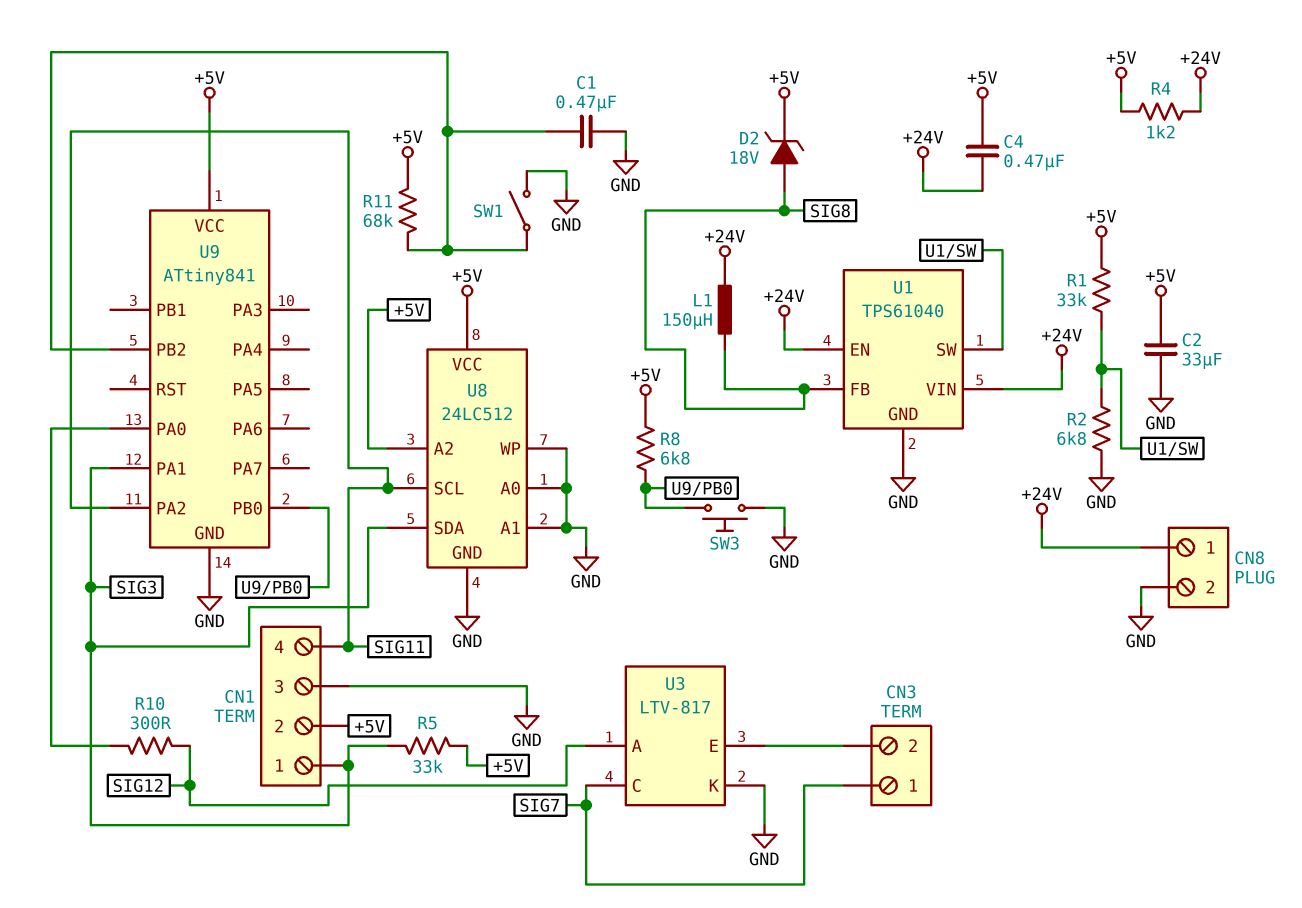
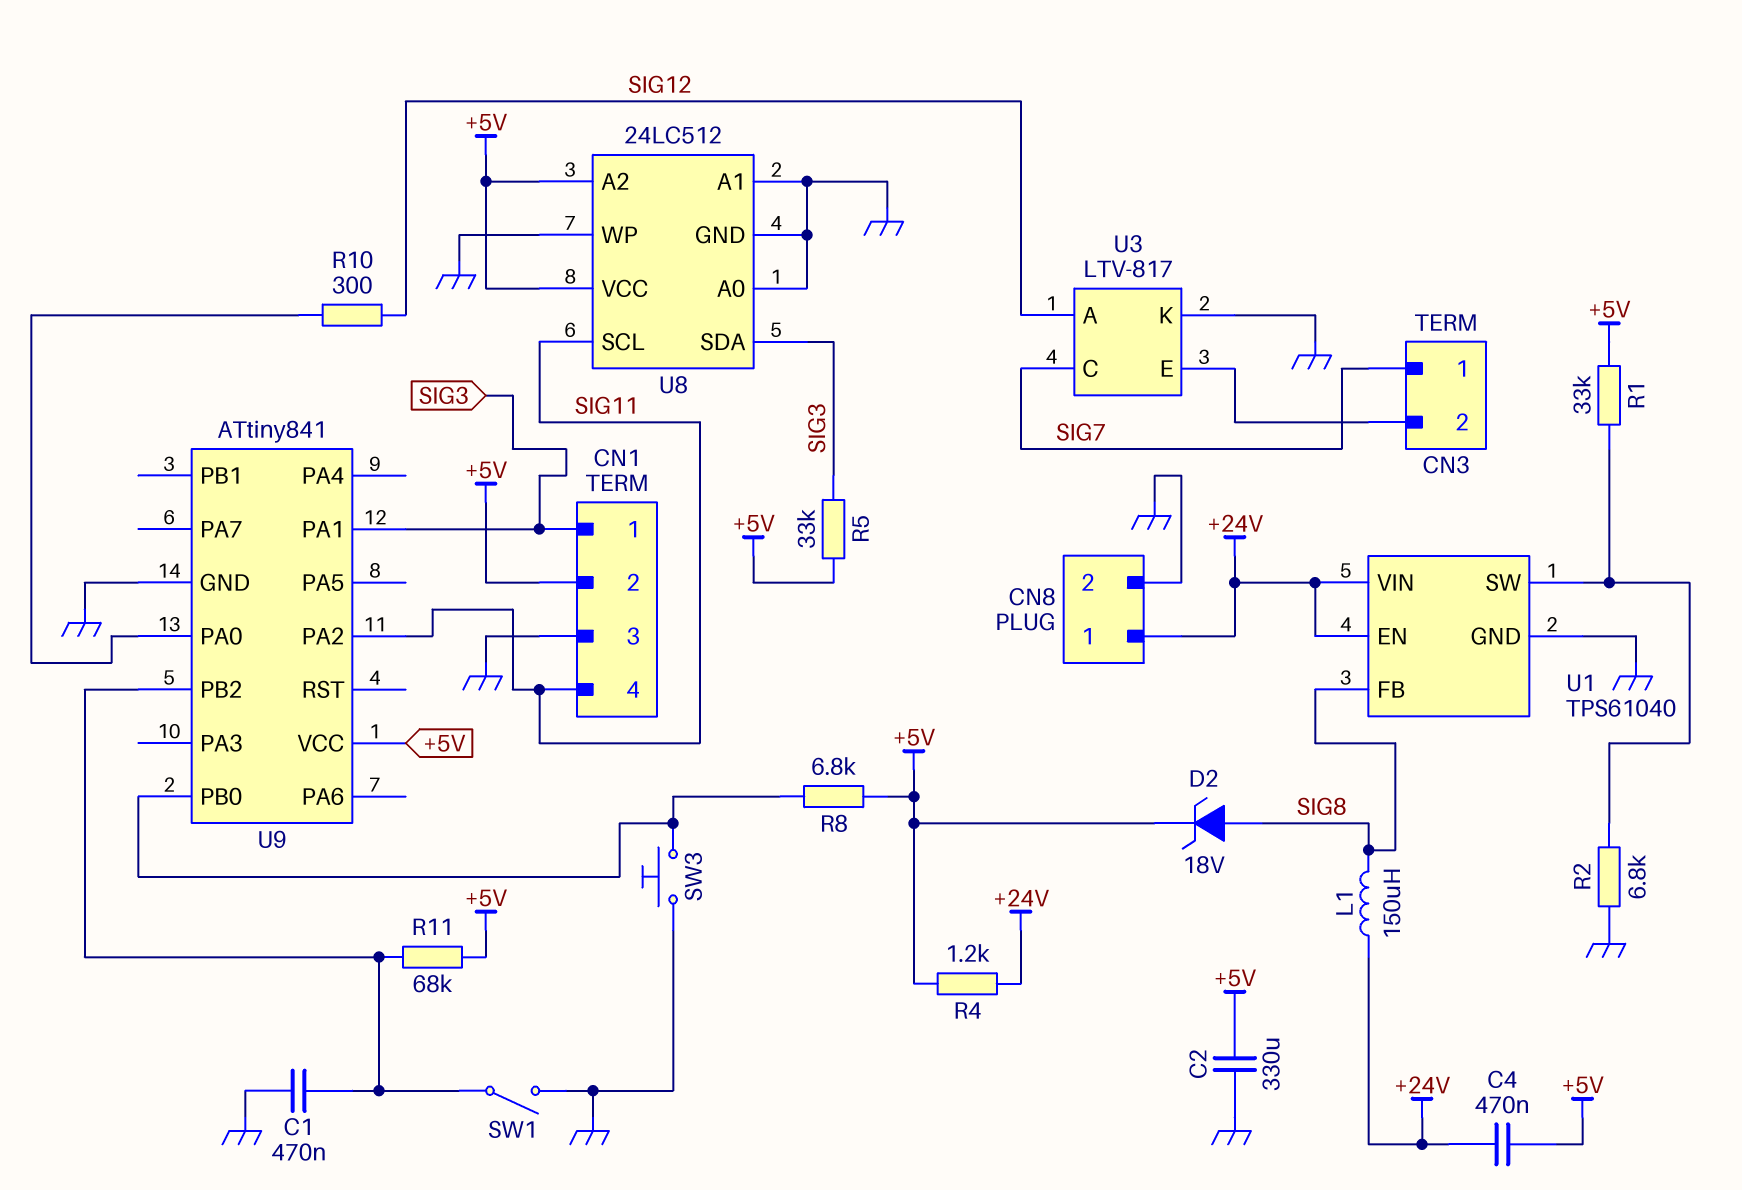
C2: 33uF (+5V, GND) -> 330uF (+5V, GND)

